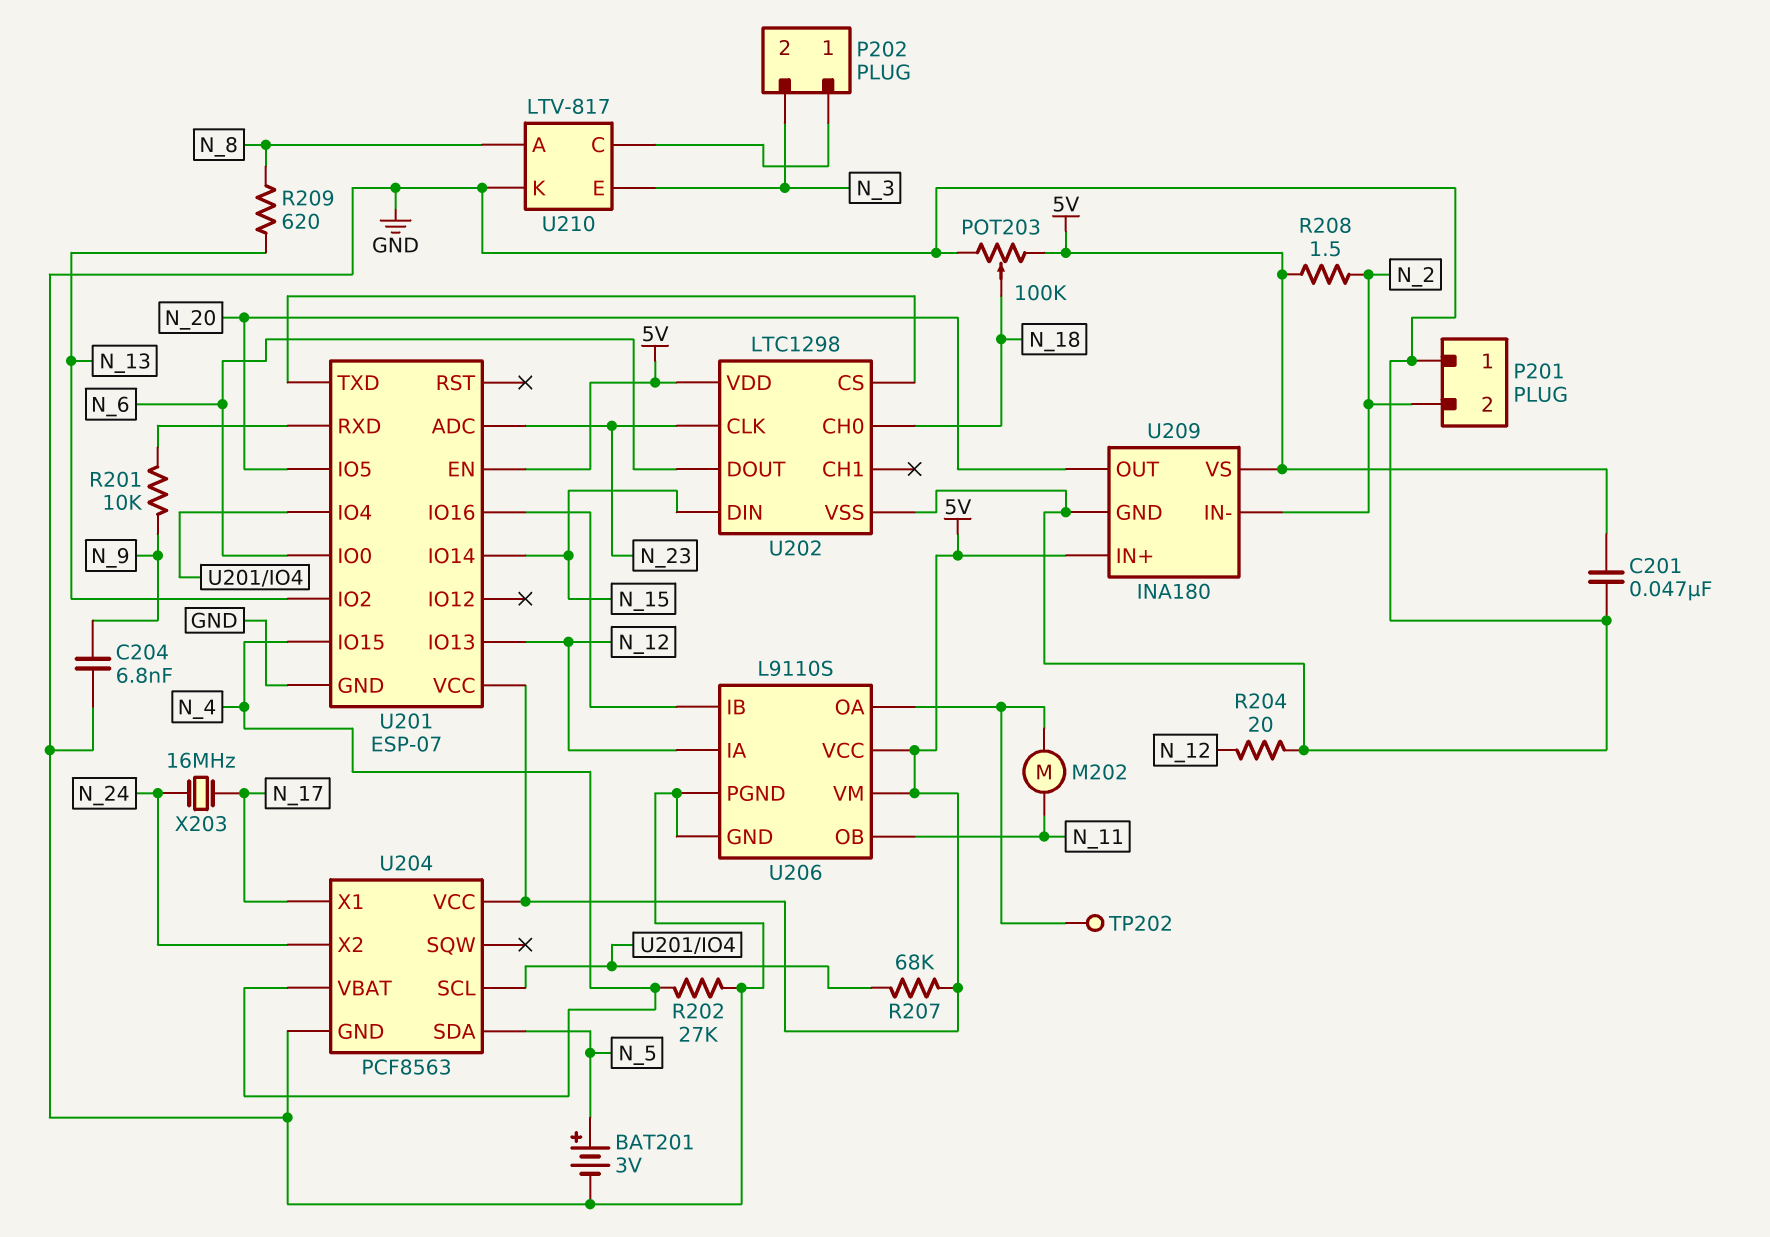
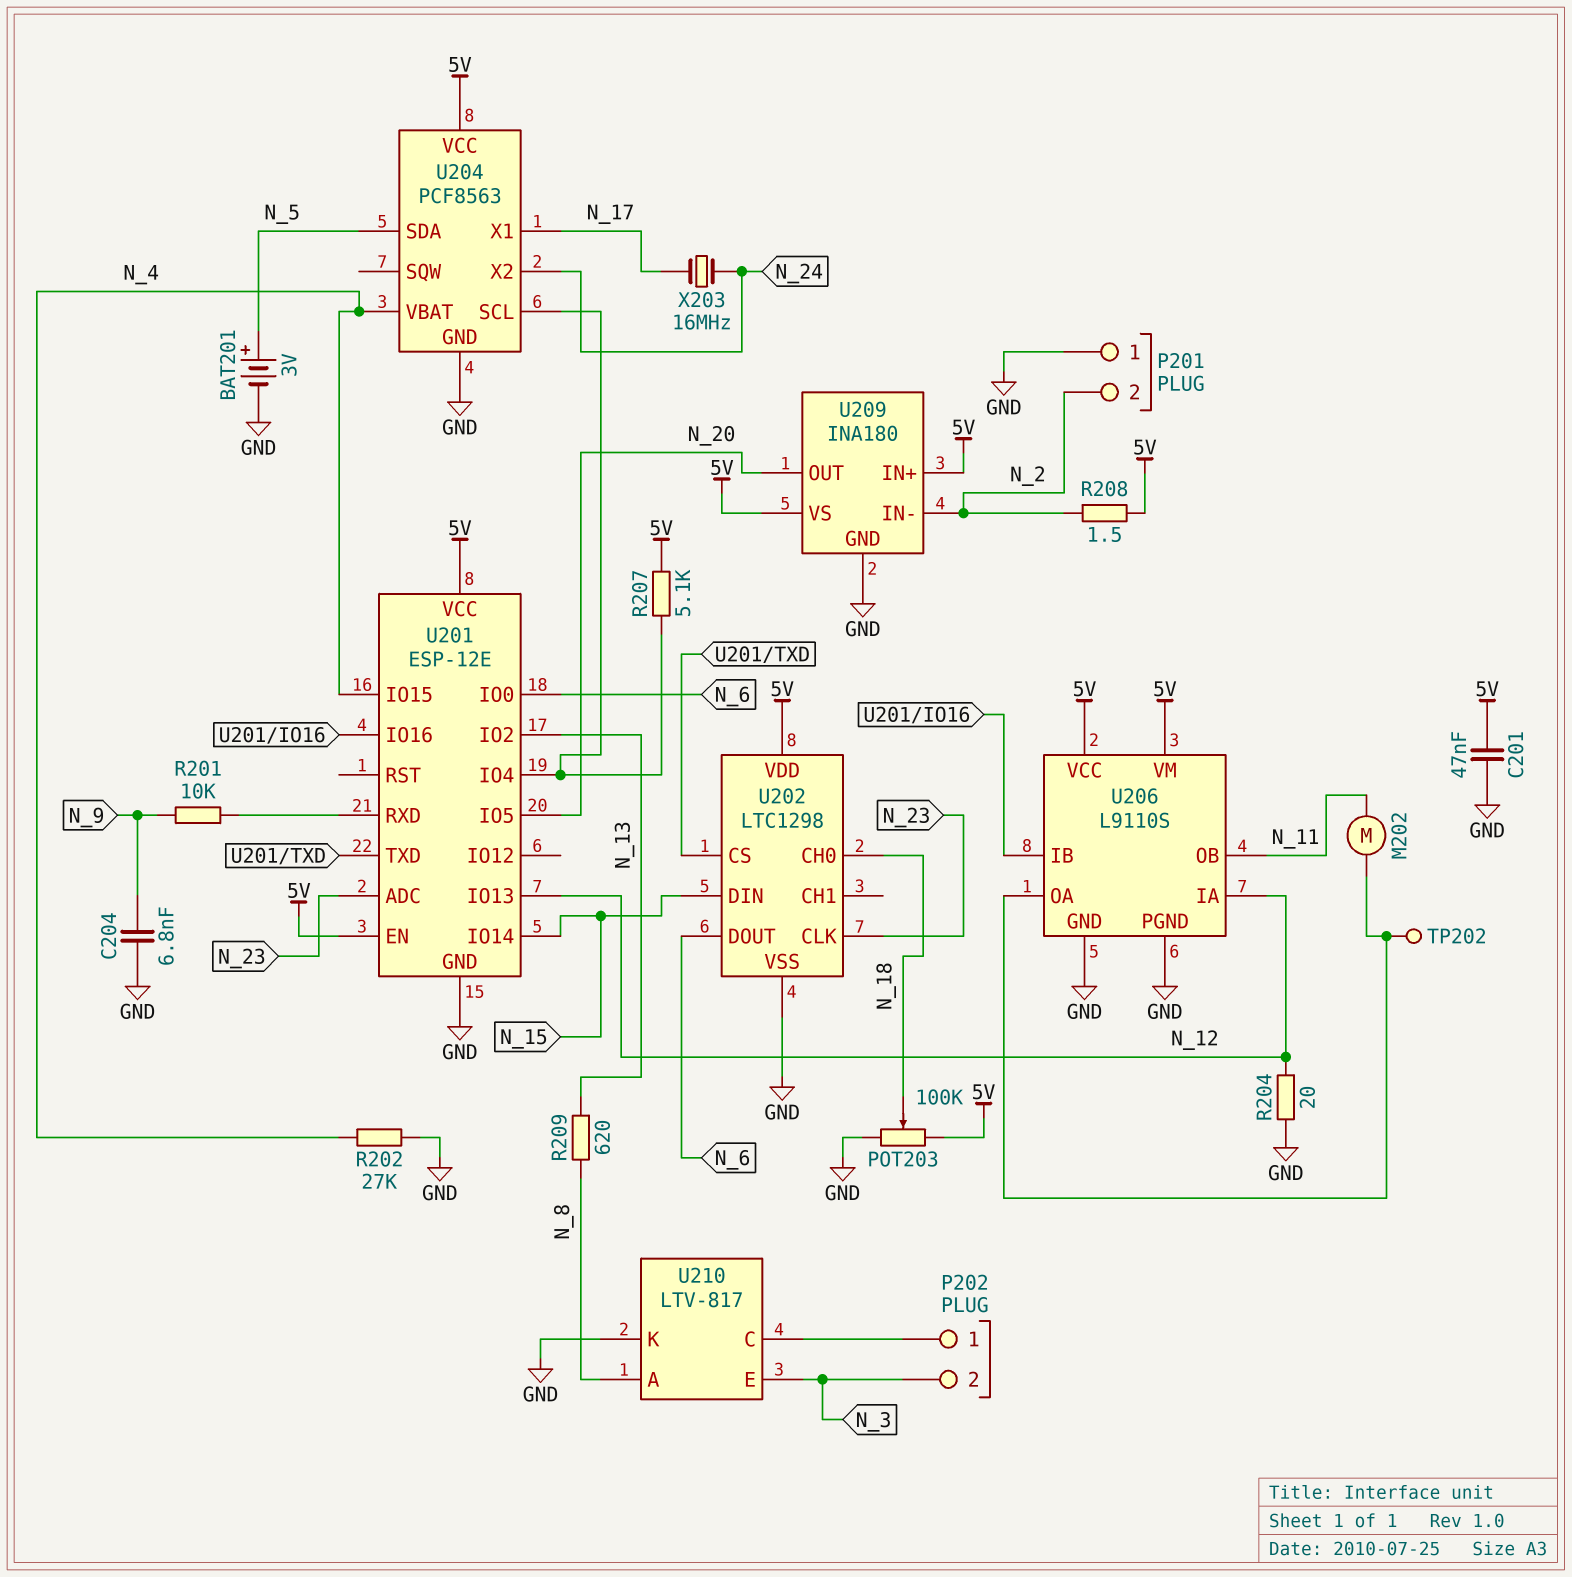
R207: 68k (5V, U201/IO4) -> 5.1k (5V, U201/IO4)
U201: ESP-07 -> ESP-12E

